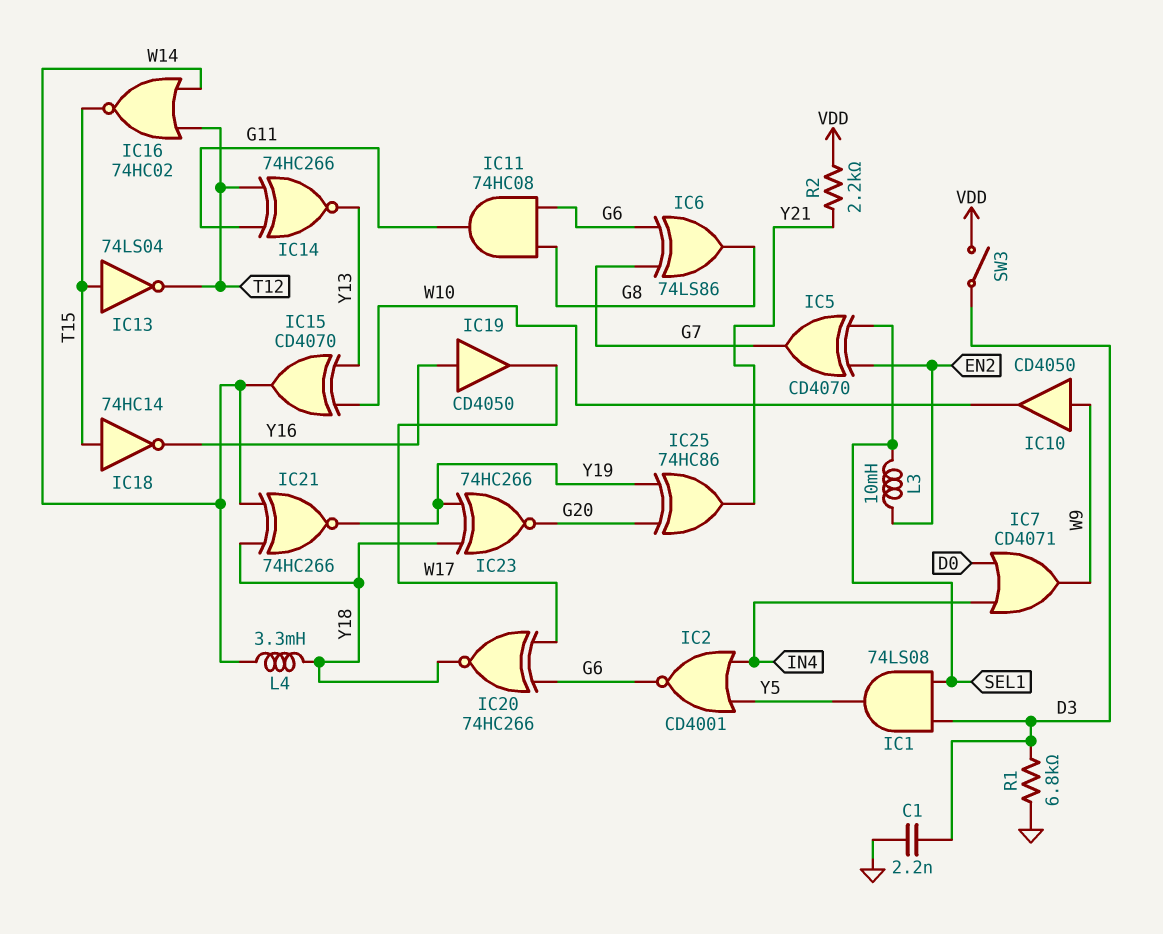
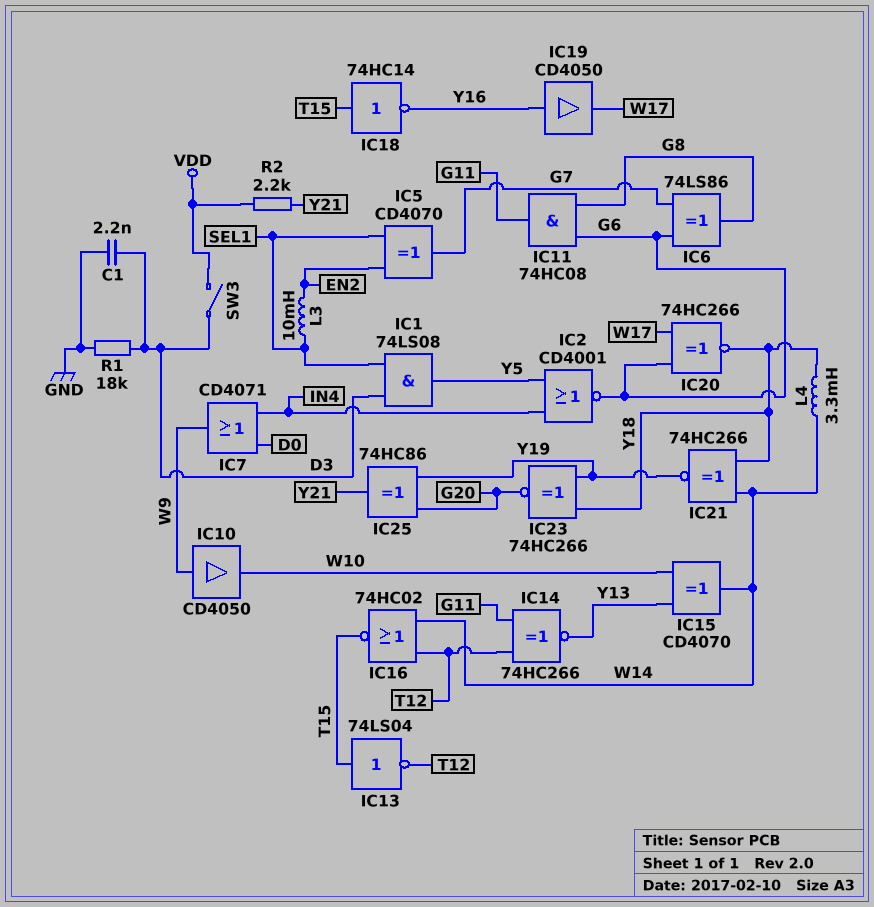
R1: 6.8k (D3, GND) -> 18k (D3, GND)

